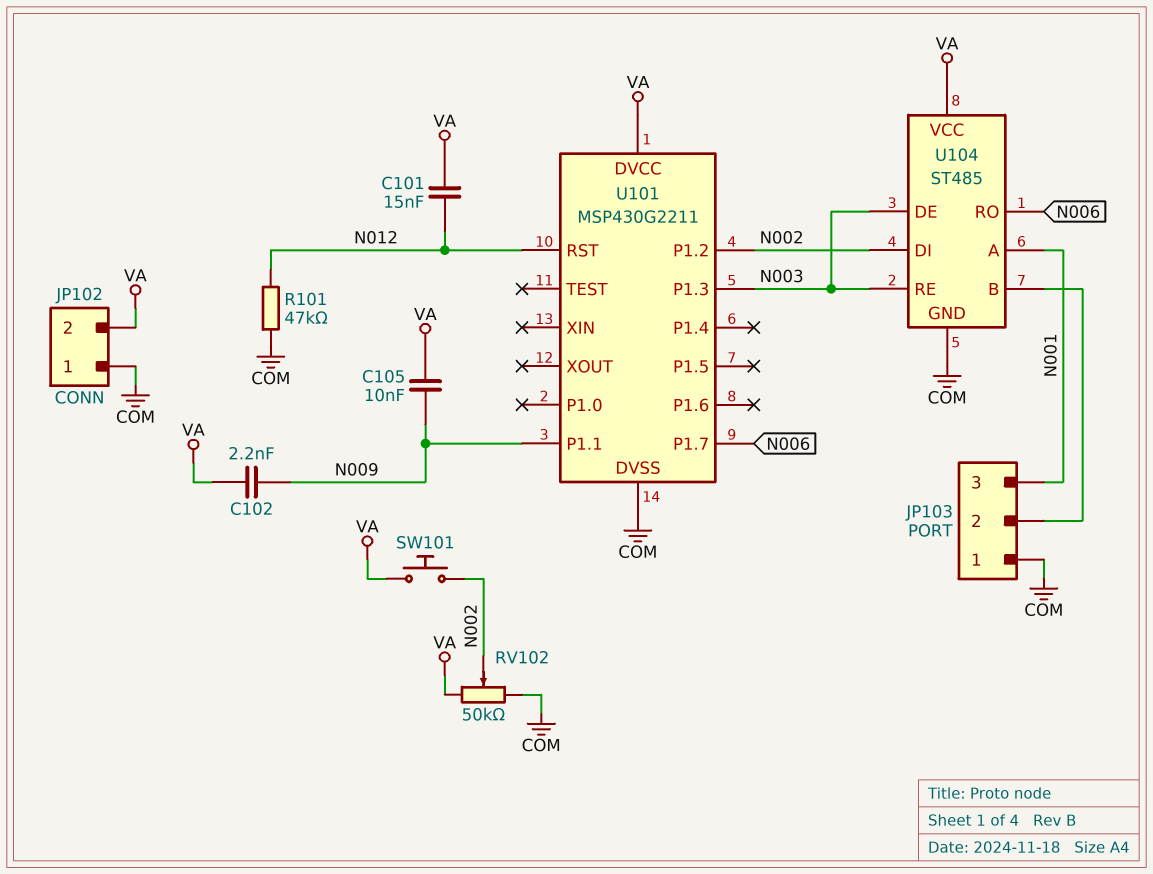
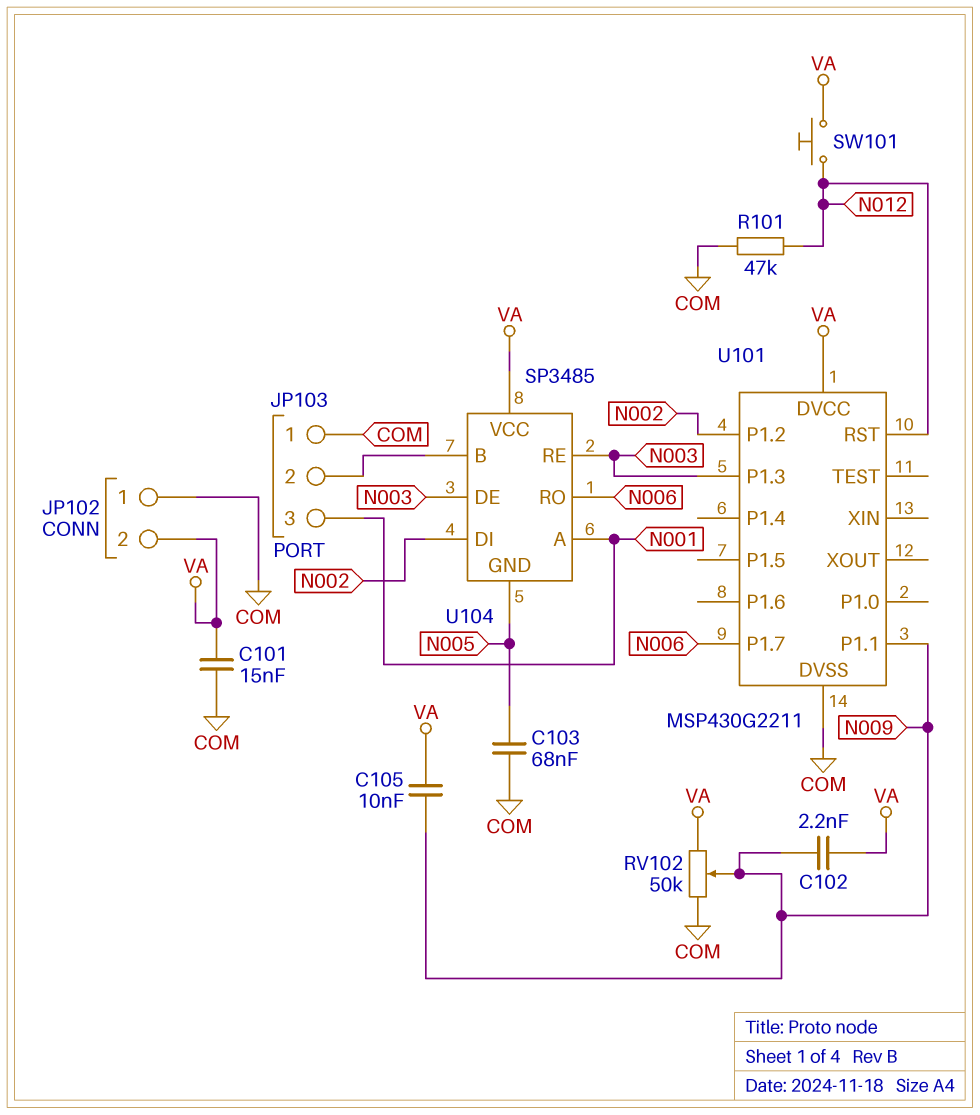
C101: 15nF (N012, VA) -> 15nF (COM, VA)
C103: none -> 68nF (COM, N005)
RV102: 50k (COM, VA, wiper N002) -> 50k (COM, VA, wiper N009)
SW101: button (N002, VA) -> button (N012, VA)
U104: ST485 -> SP3485
U104 pin GND: COM -> N005

